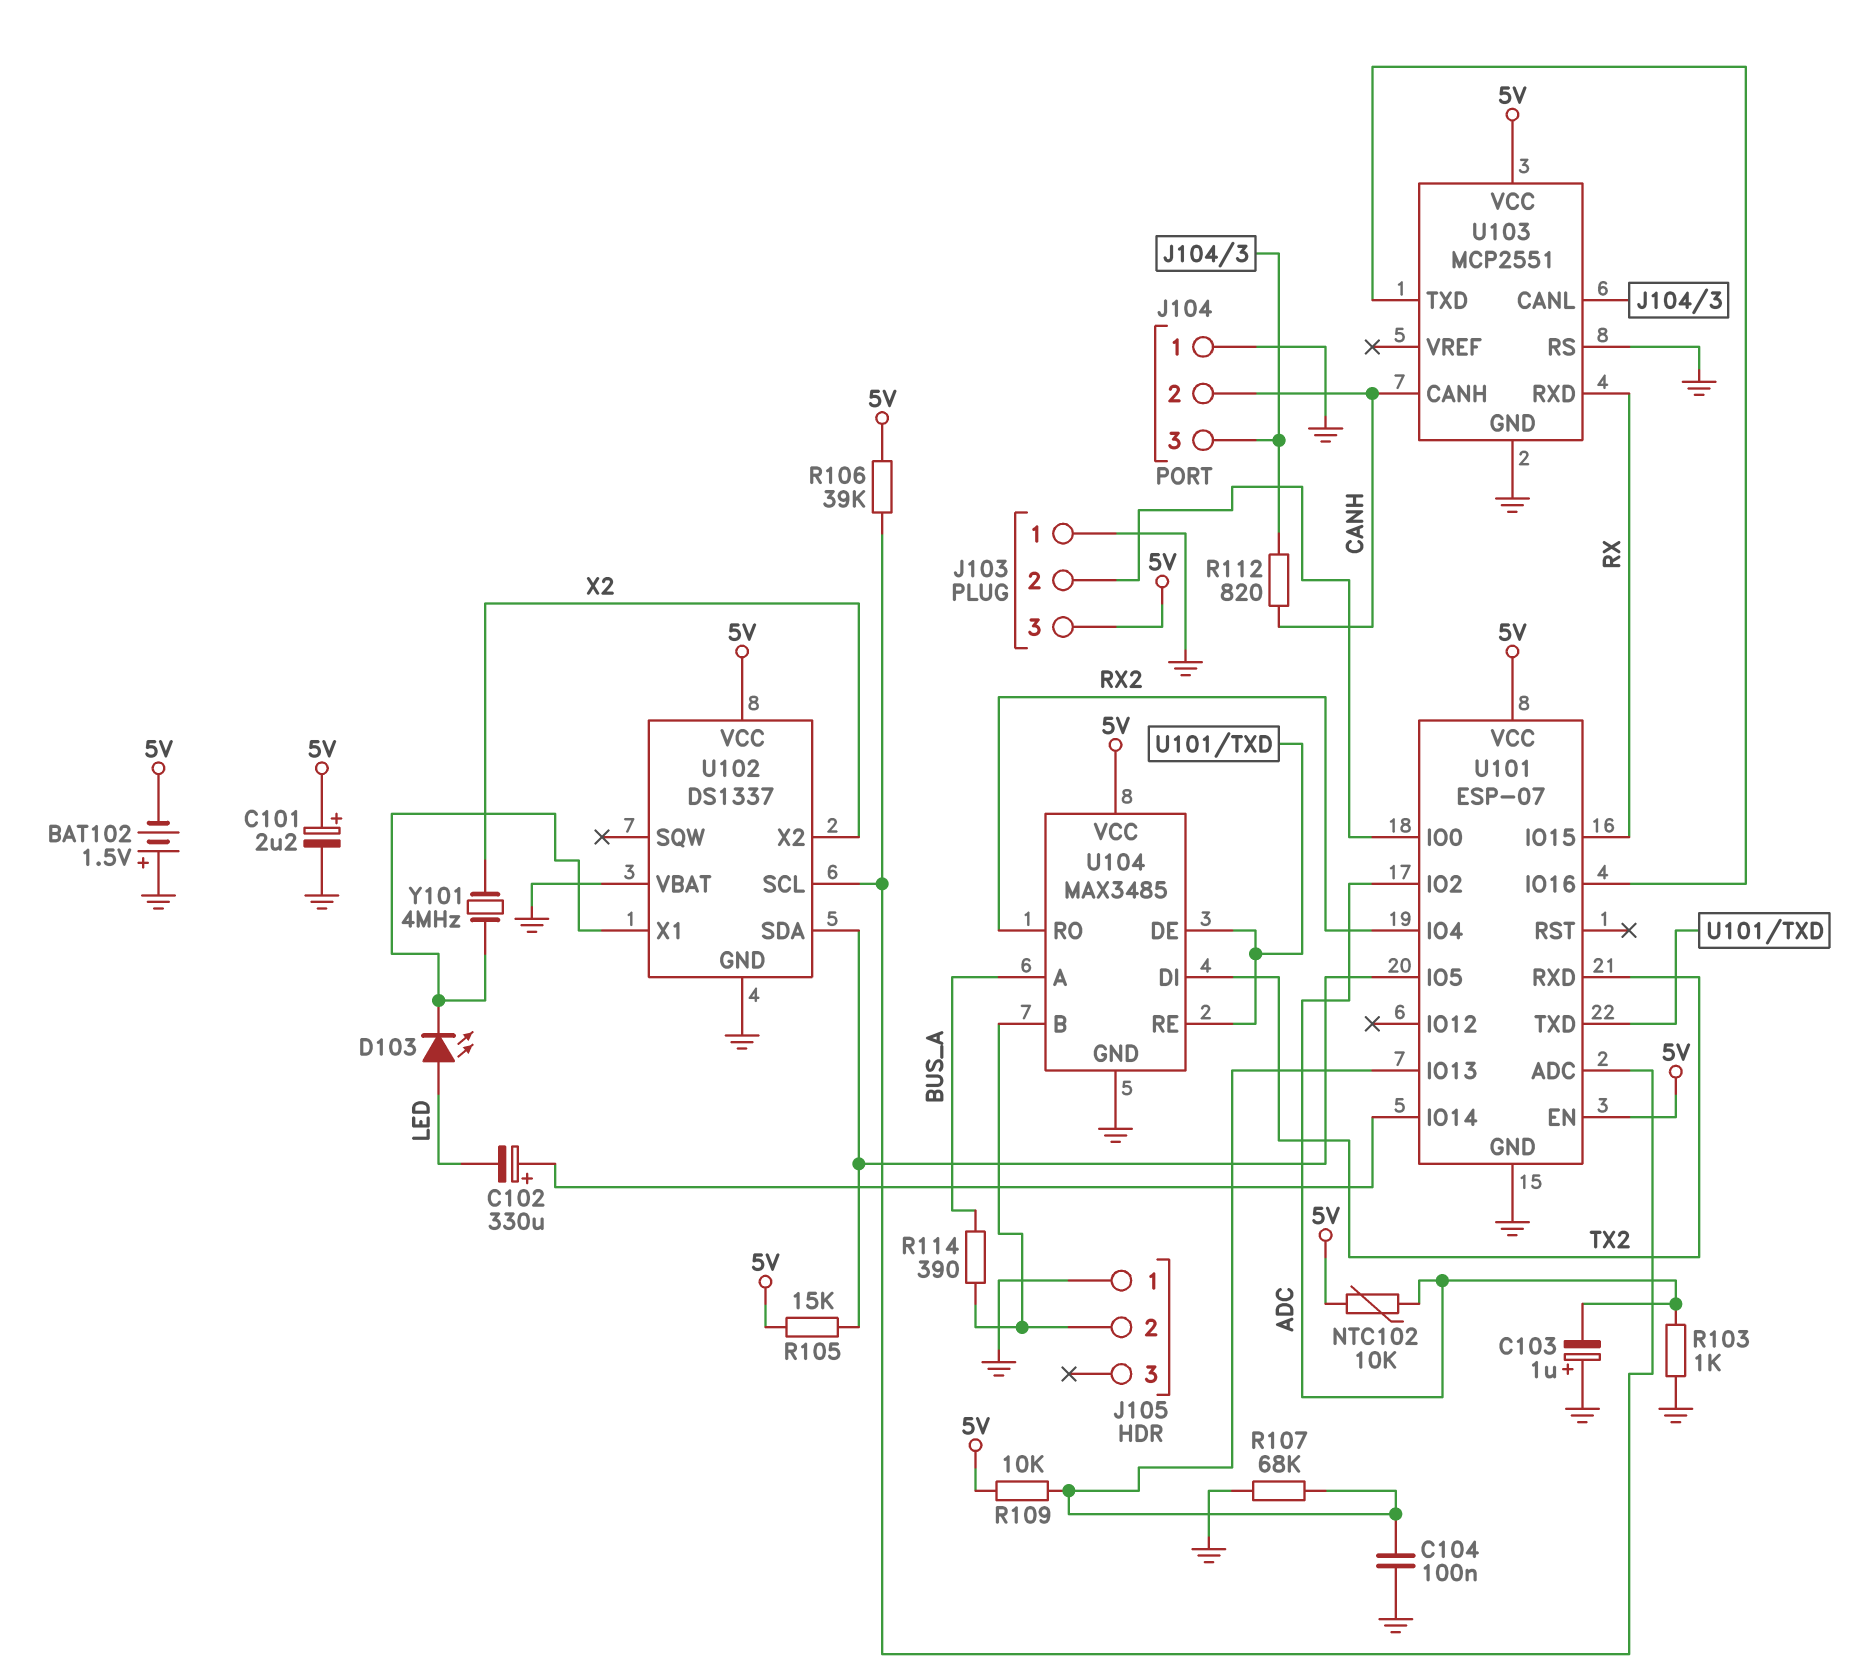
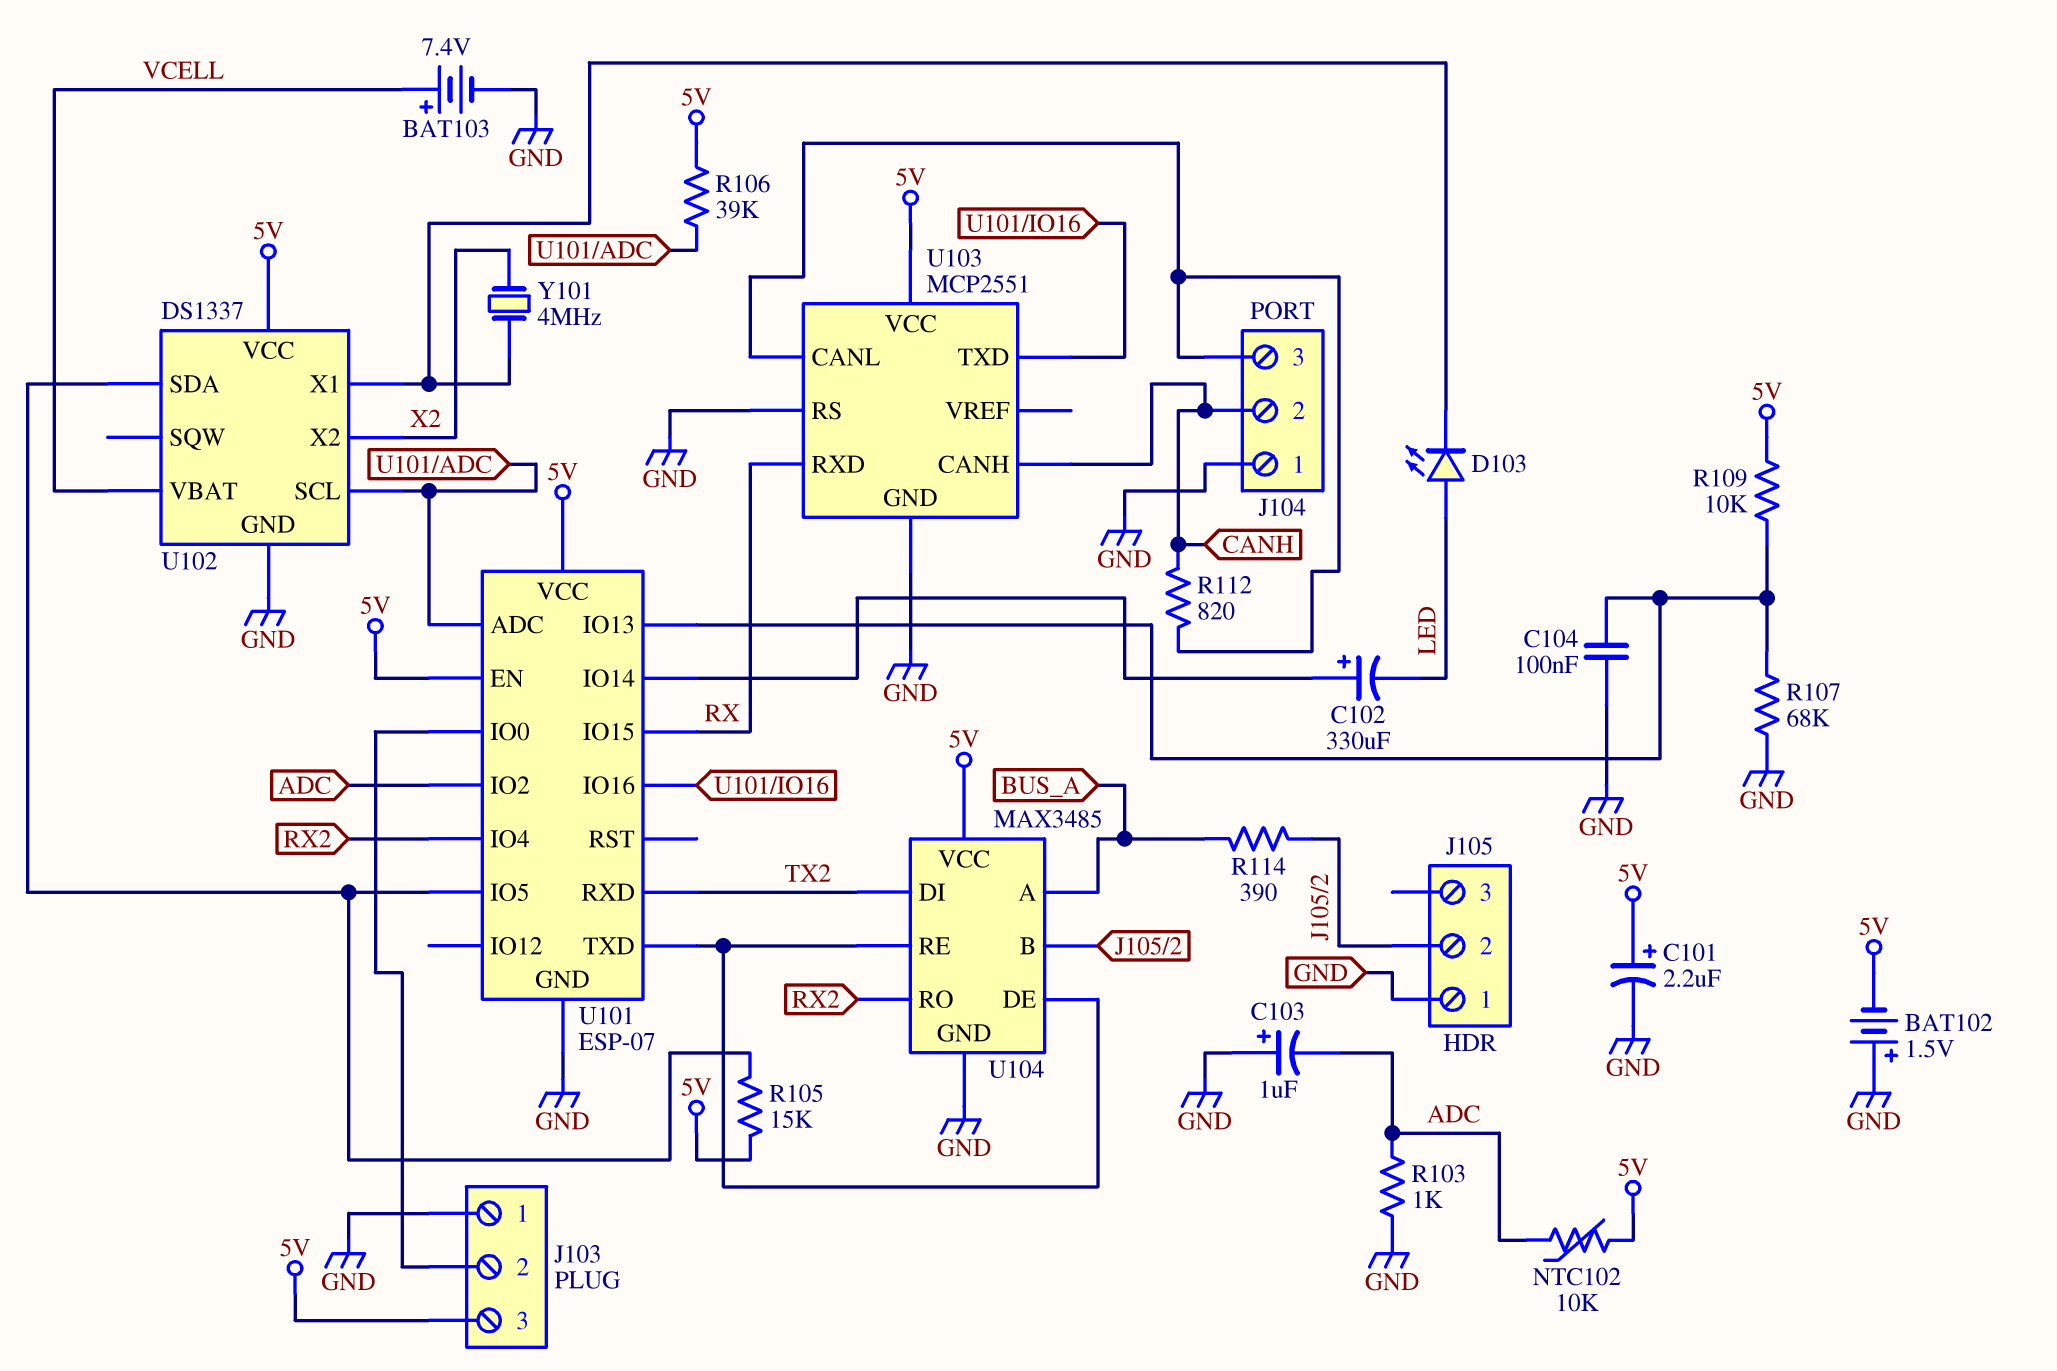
BAT103: none -> 7.4V (plus VCELL, minus GND)
U102 pin VBAT: GND -> VCELL

